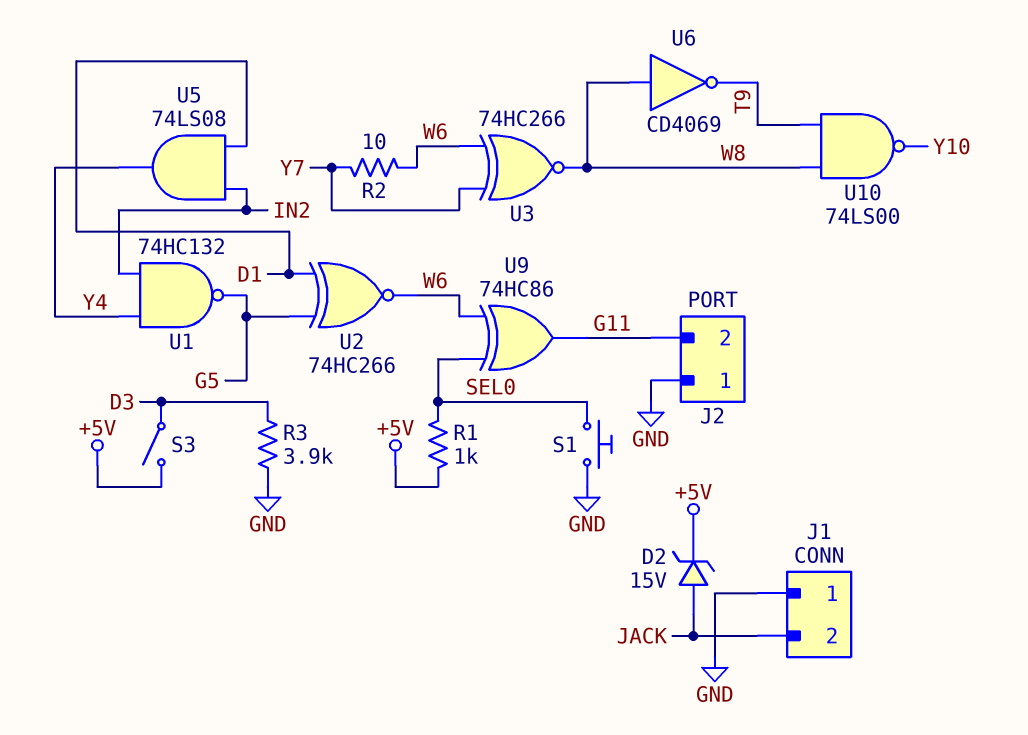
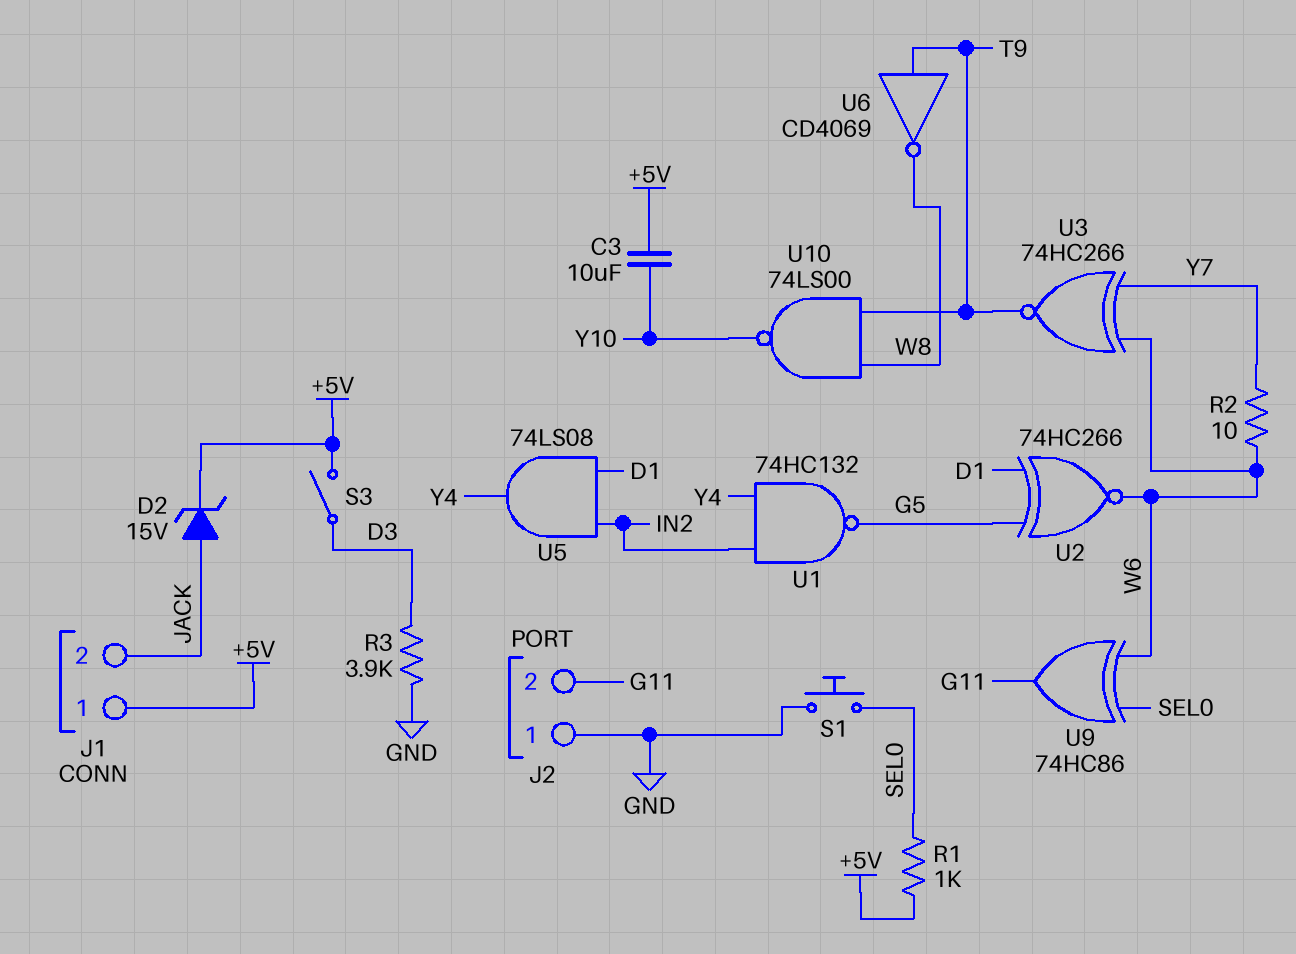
C3: none -> 10uF (+5V, Y10)
J1 pin 1: GND -> +5V
U3: XNOR 74HC266 (in W6, in Y7, out W8) -> XNOR 74HC266 (in W6, in Y7, out T9)
U6: NOT CD4069 (in W8, out T9) -> NOT CD4069 (in T9, out W8)

